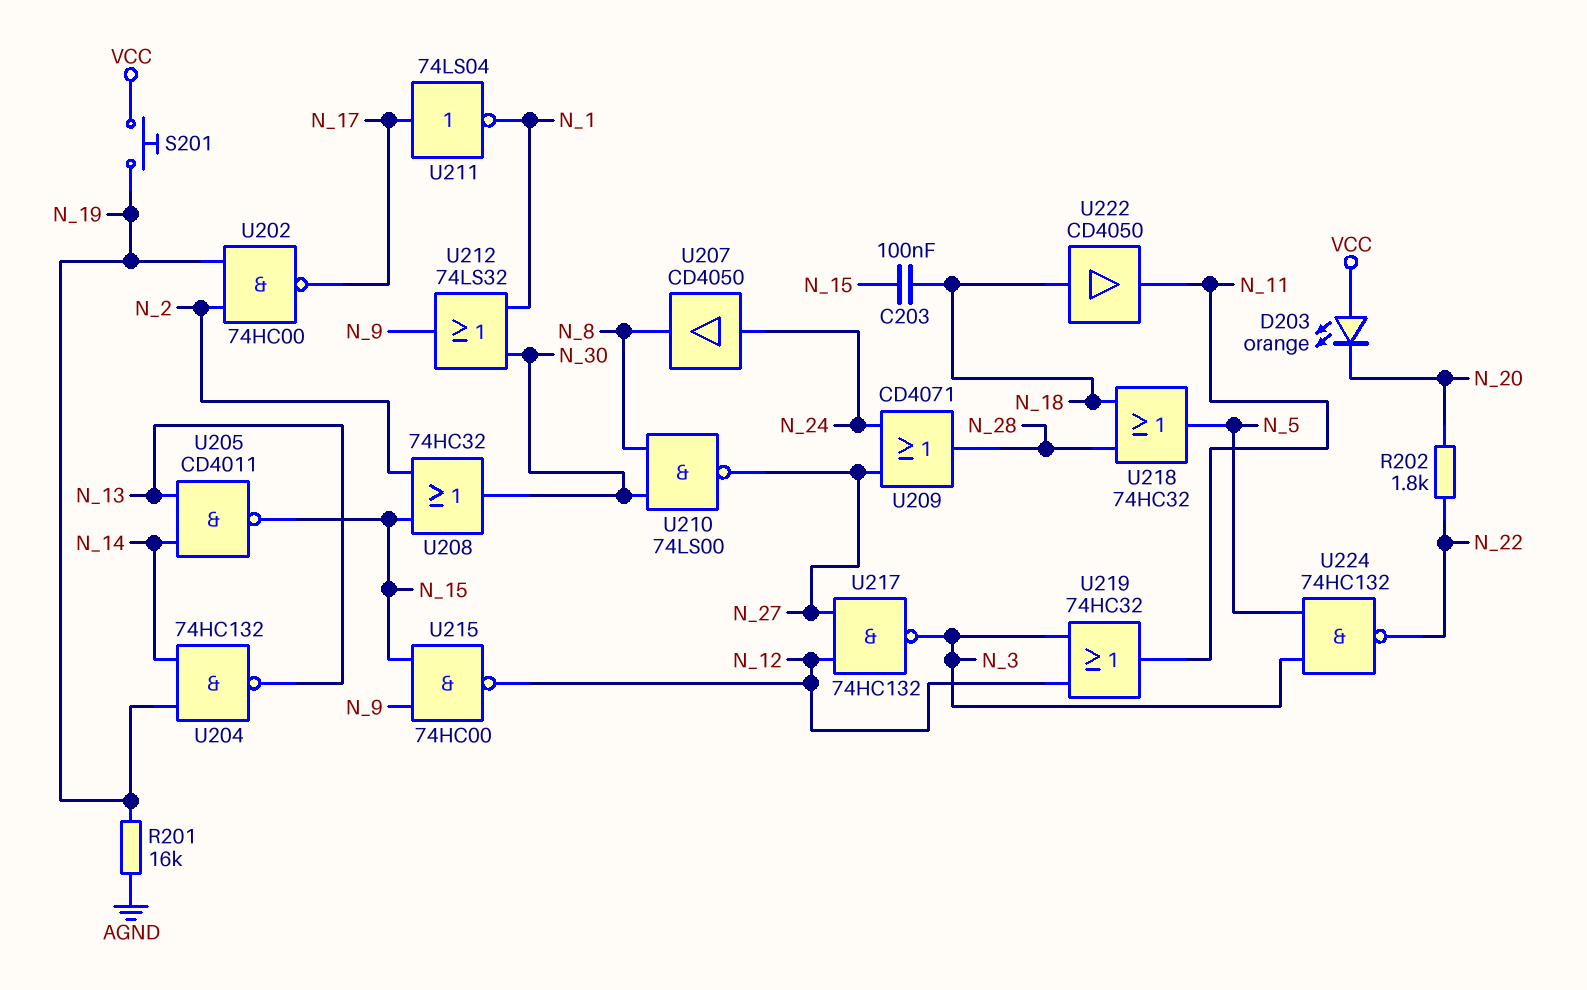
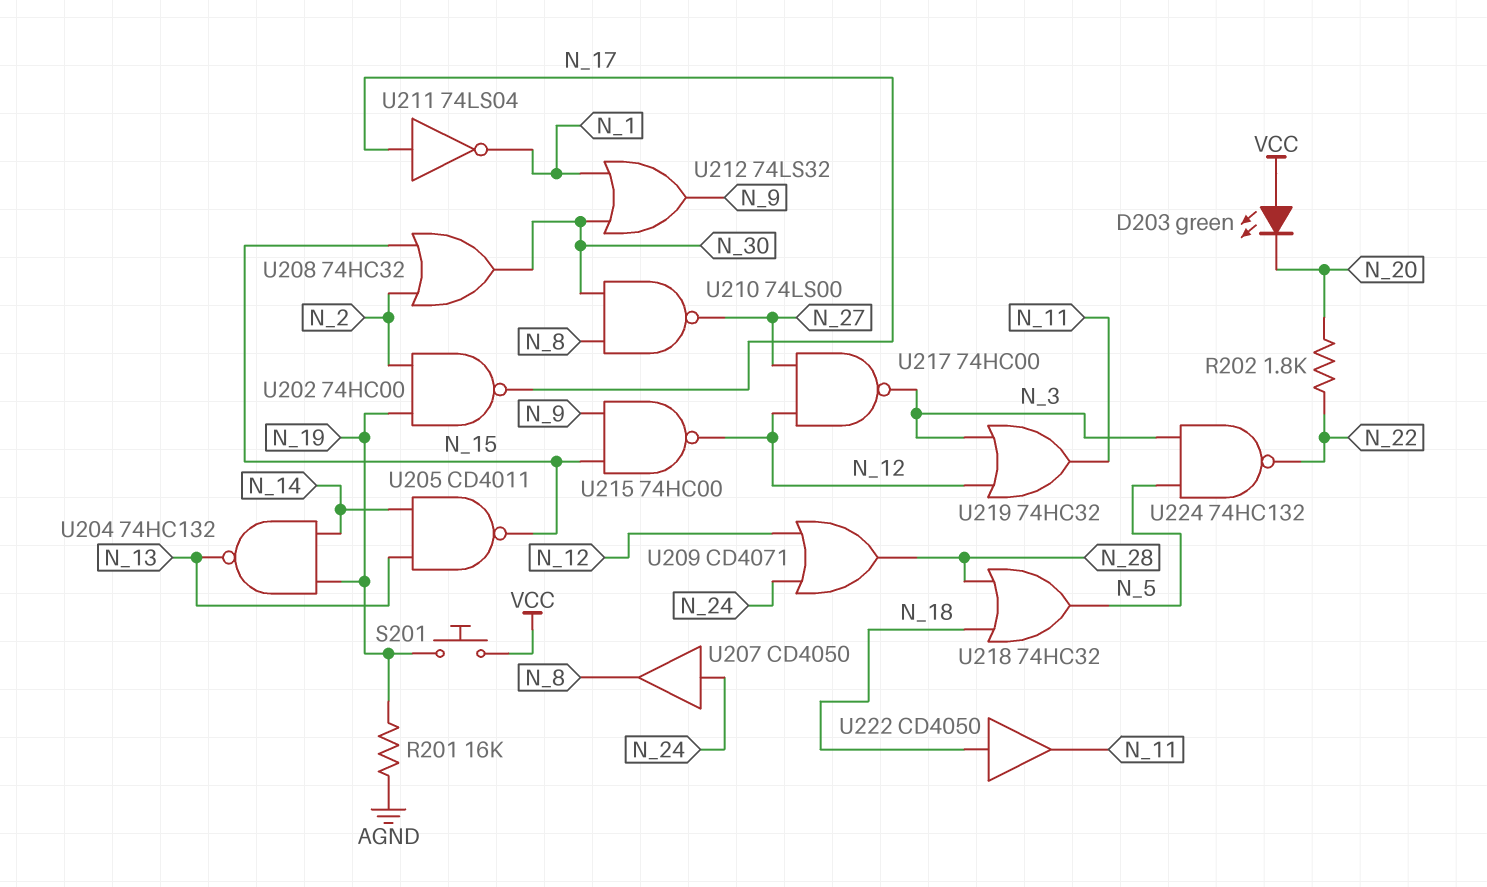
C203: 100nF (N_15, N_18) -> none
D203: LED orange (A VCC, K N_20) -> LED green (A VCC, K N_20)
U209: OR CD4071 (in N_24, in N_27, out N_28) -> OR CD4071 (in N_12, in N_24, out N_28)
U217: NAND 74HC132 (in N_12, in N_27, out N_3) -> NAND 74HC00 (in N_12, in N_27, out N_3)

